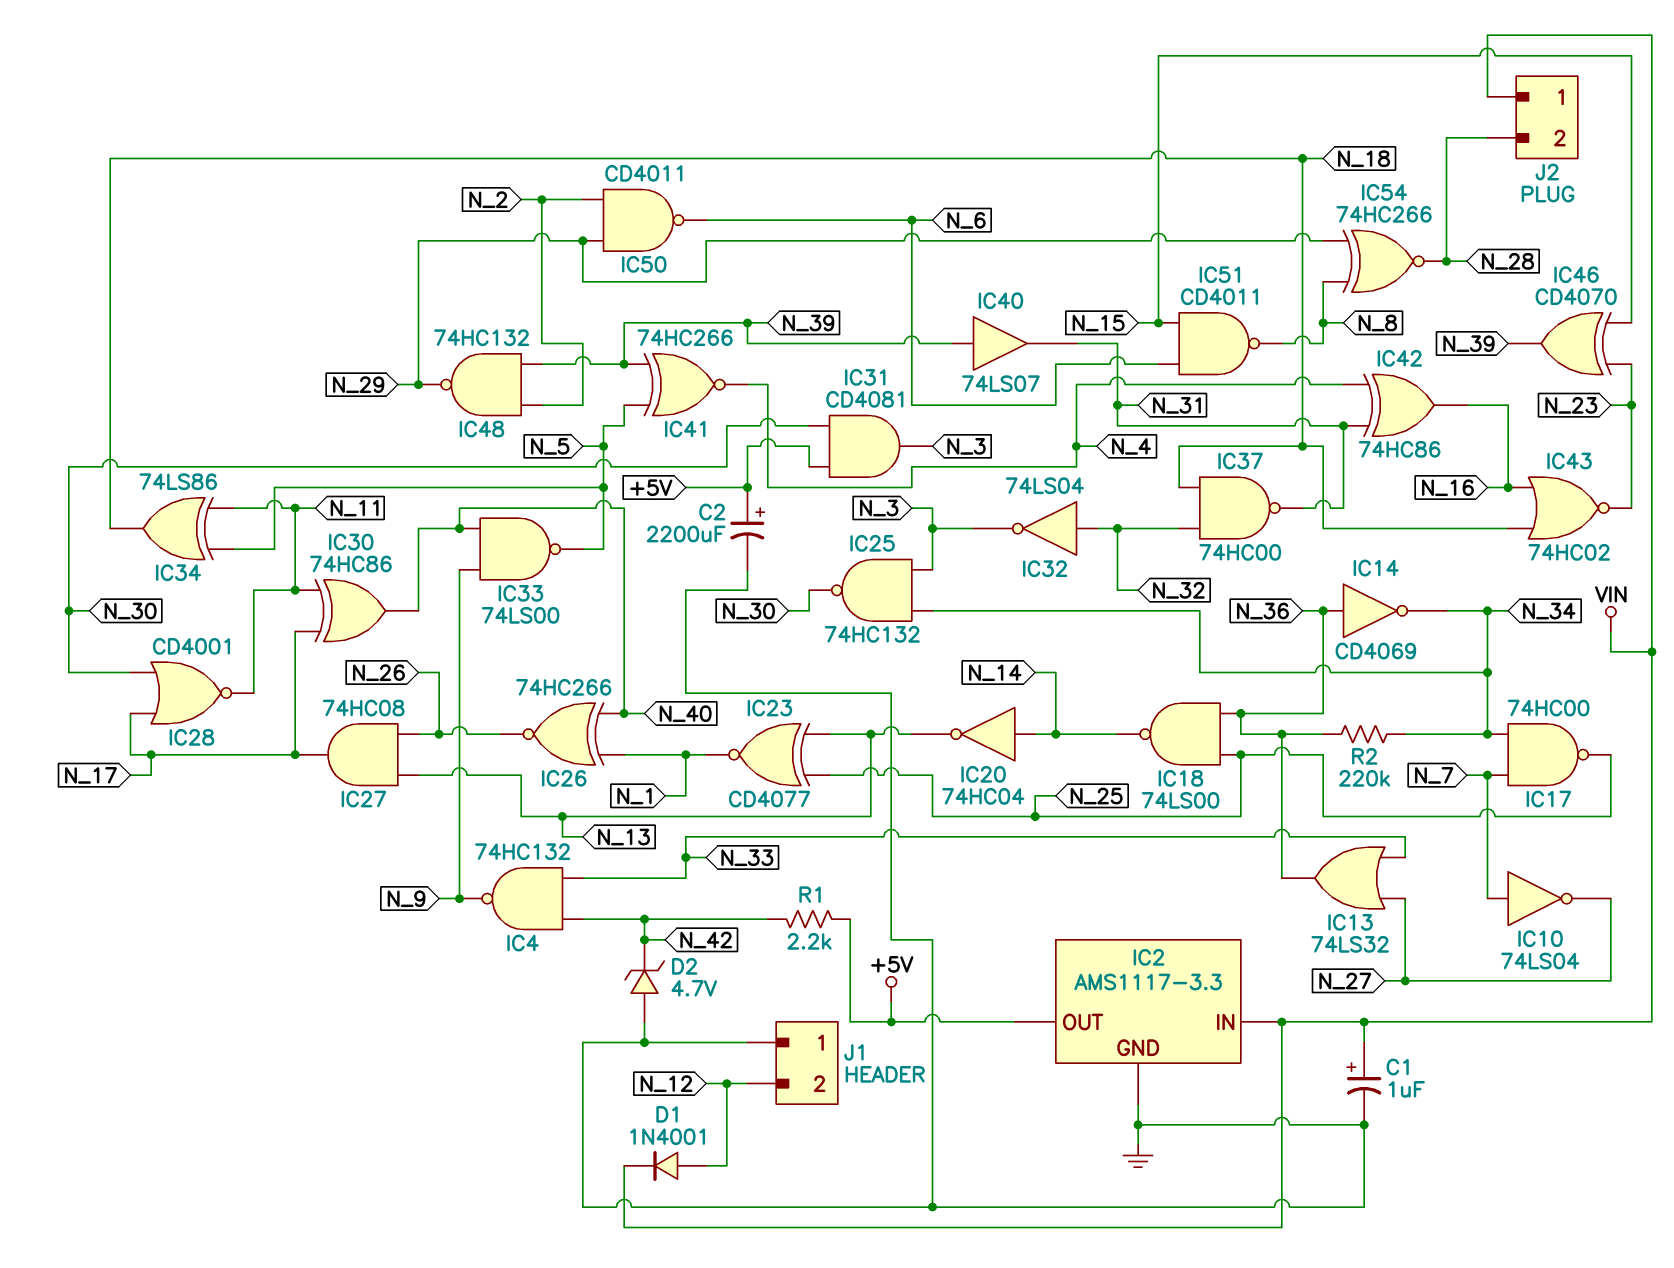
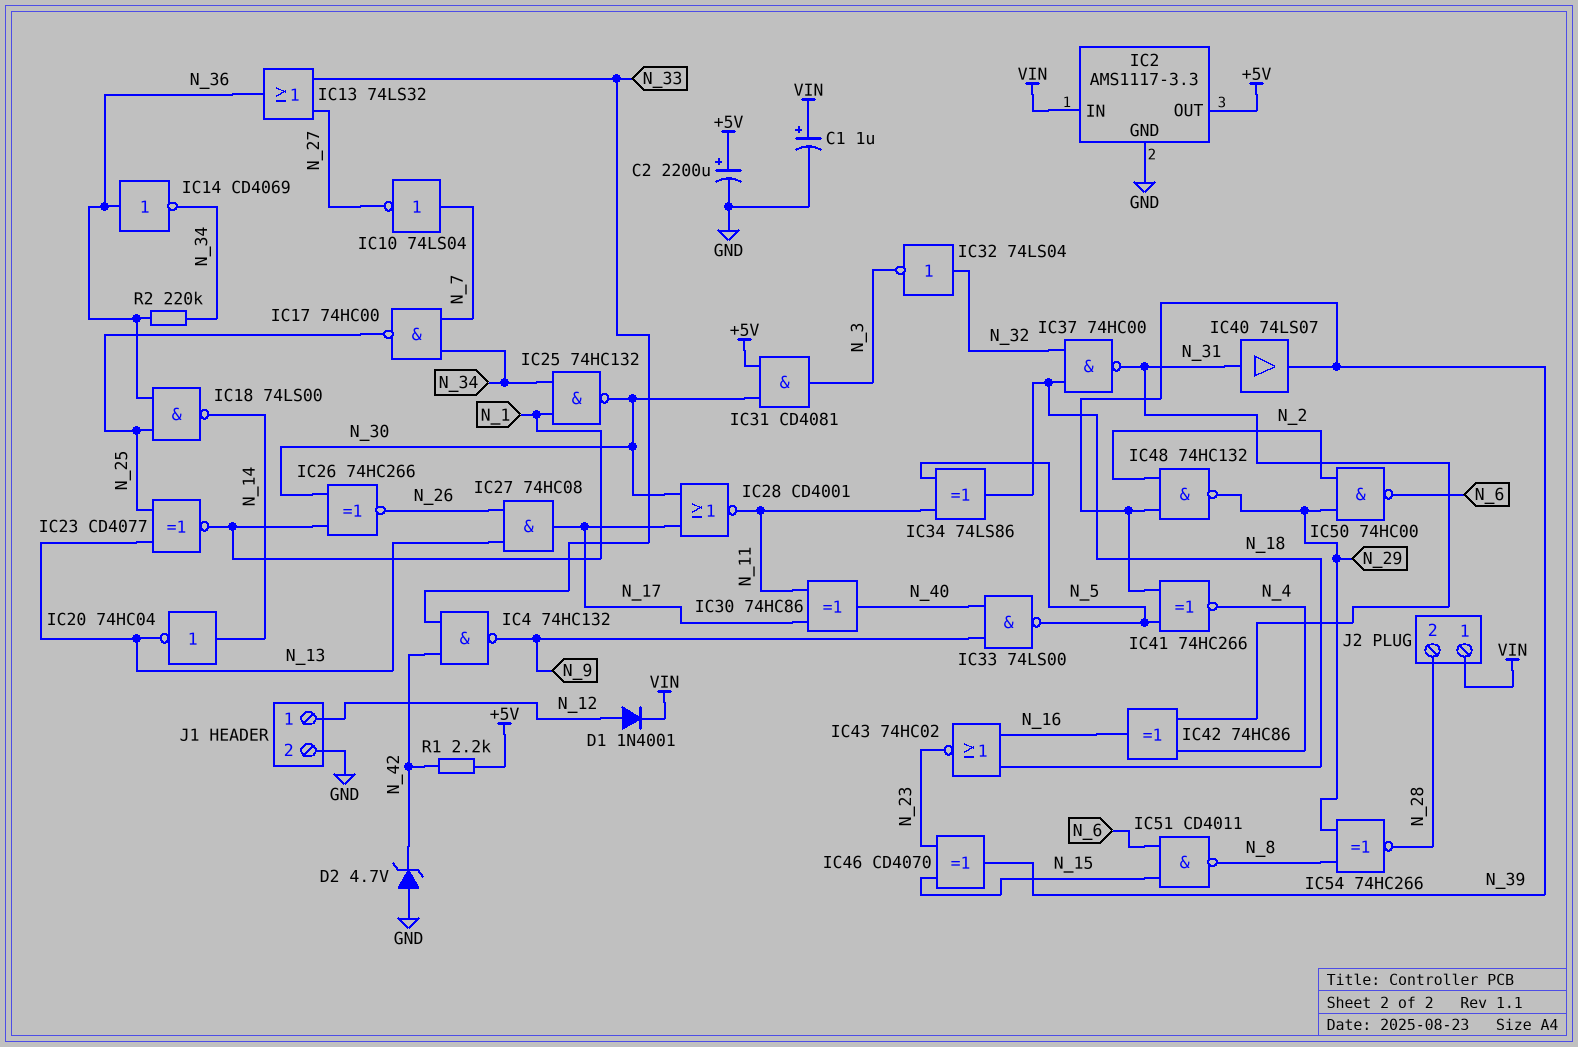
IC25: NAND 74HC132 (in N_3, in N_34, out N_30) -> NAND 74HC132 (in N_1, in N_34, out N_30)
IC26: XNOR 74HC266 (in N_1, in N_40, out N_26) -> XNOR 74HC266 (in N_1, in N_30, out N_26)
IC40: buffer 74LS07 (in N_39, out N_31) -> buffer 74LS07 (in N_31, out N_39)
IC50: NAND CD4011 (in N_2, in N_29, out N_6) -> NAND 74HC00 (in N_2, in N_29, out N_6)
J1 pin 1: GND -> N_12
J1 pin 2: N_12 -> GND

